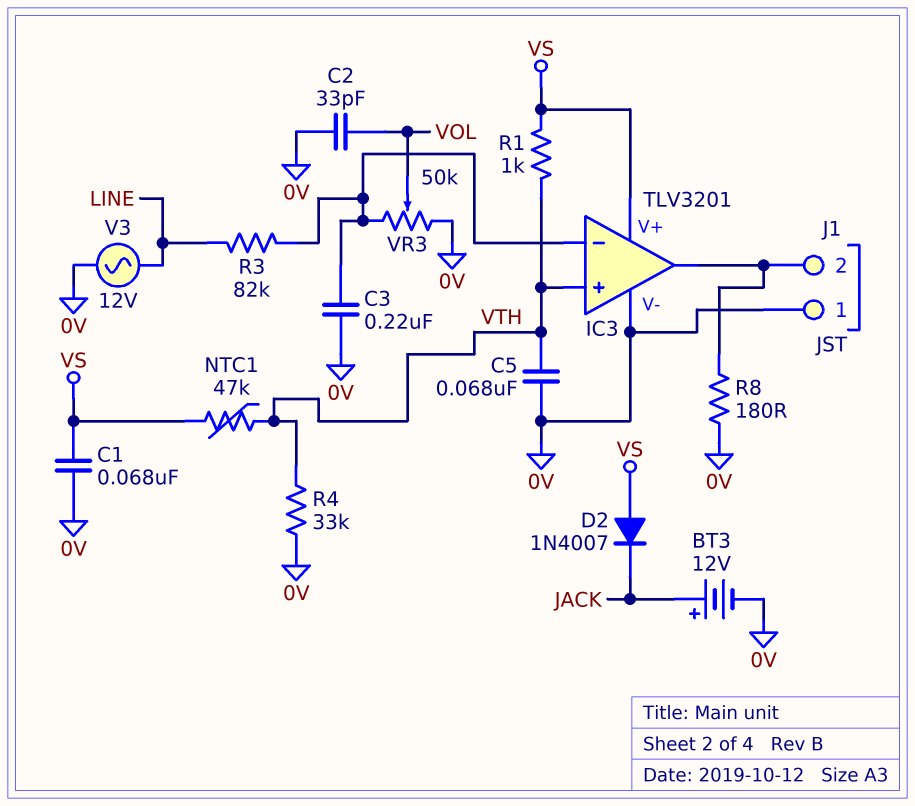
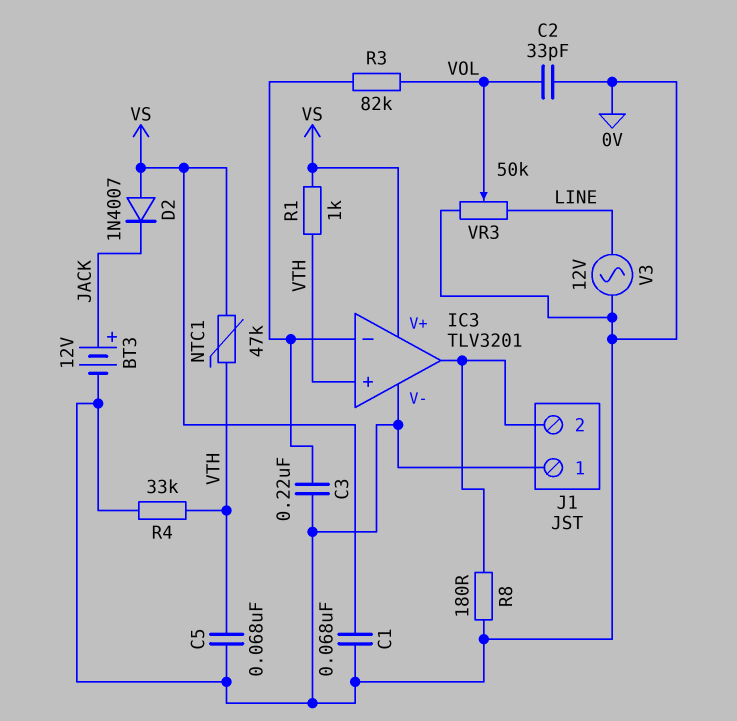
R3: 82k (IC3/in-, LINE) -> 82k (IC3/in-, VOL)
VR3: 50k (0V, IC3/in-, wiper VOL) -> 50k (0V, LINE, wiper VOL)

